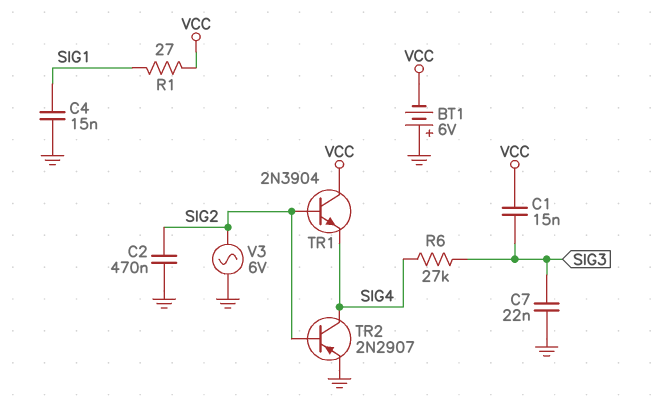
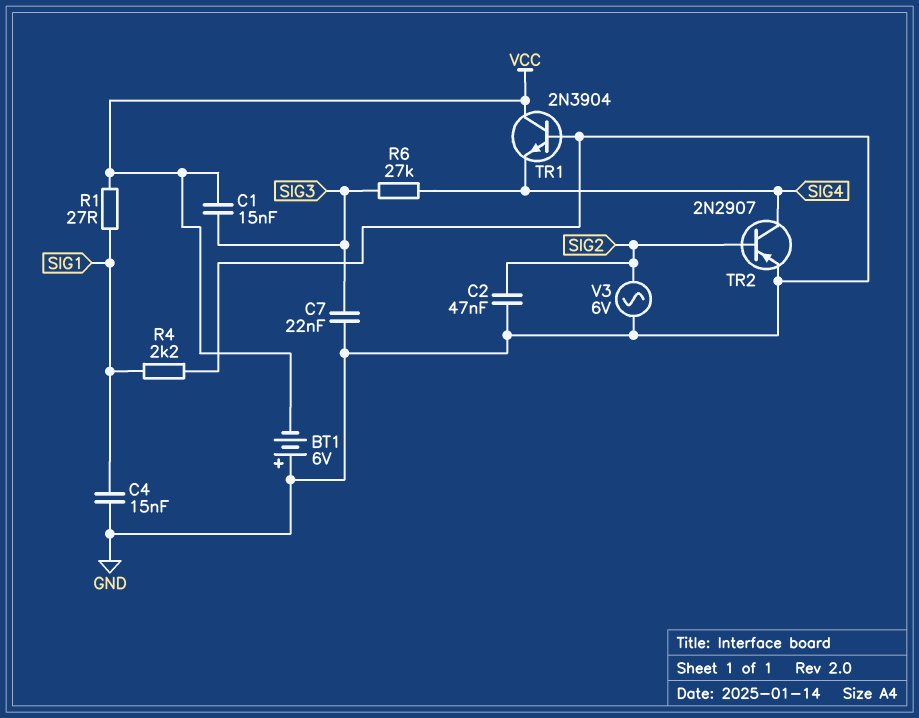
C2: 470nF (GND, SIG2) -> 47nF (GND, SIG2)
R4: none -> 2.2k (GND, SIG1)
TR1: NPN 2N3904 (B SIG2, C VCC, E SIG4) -> NPN 2N3904 (B GND, C VCC, E SIG4)

